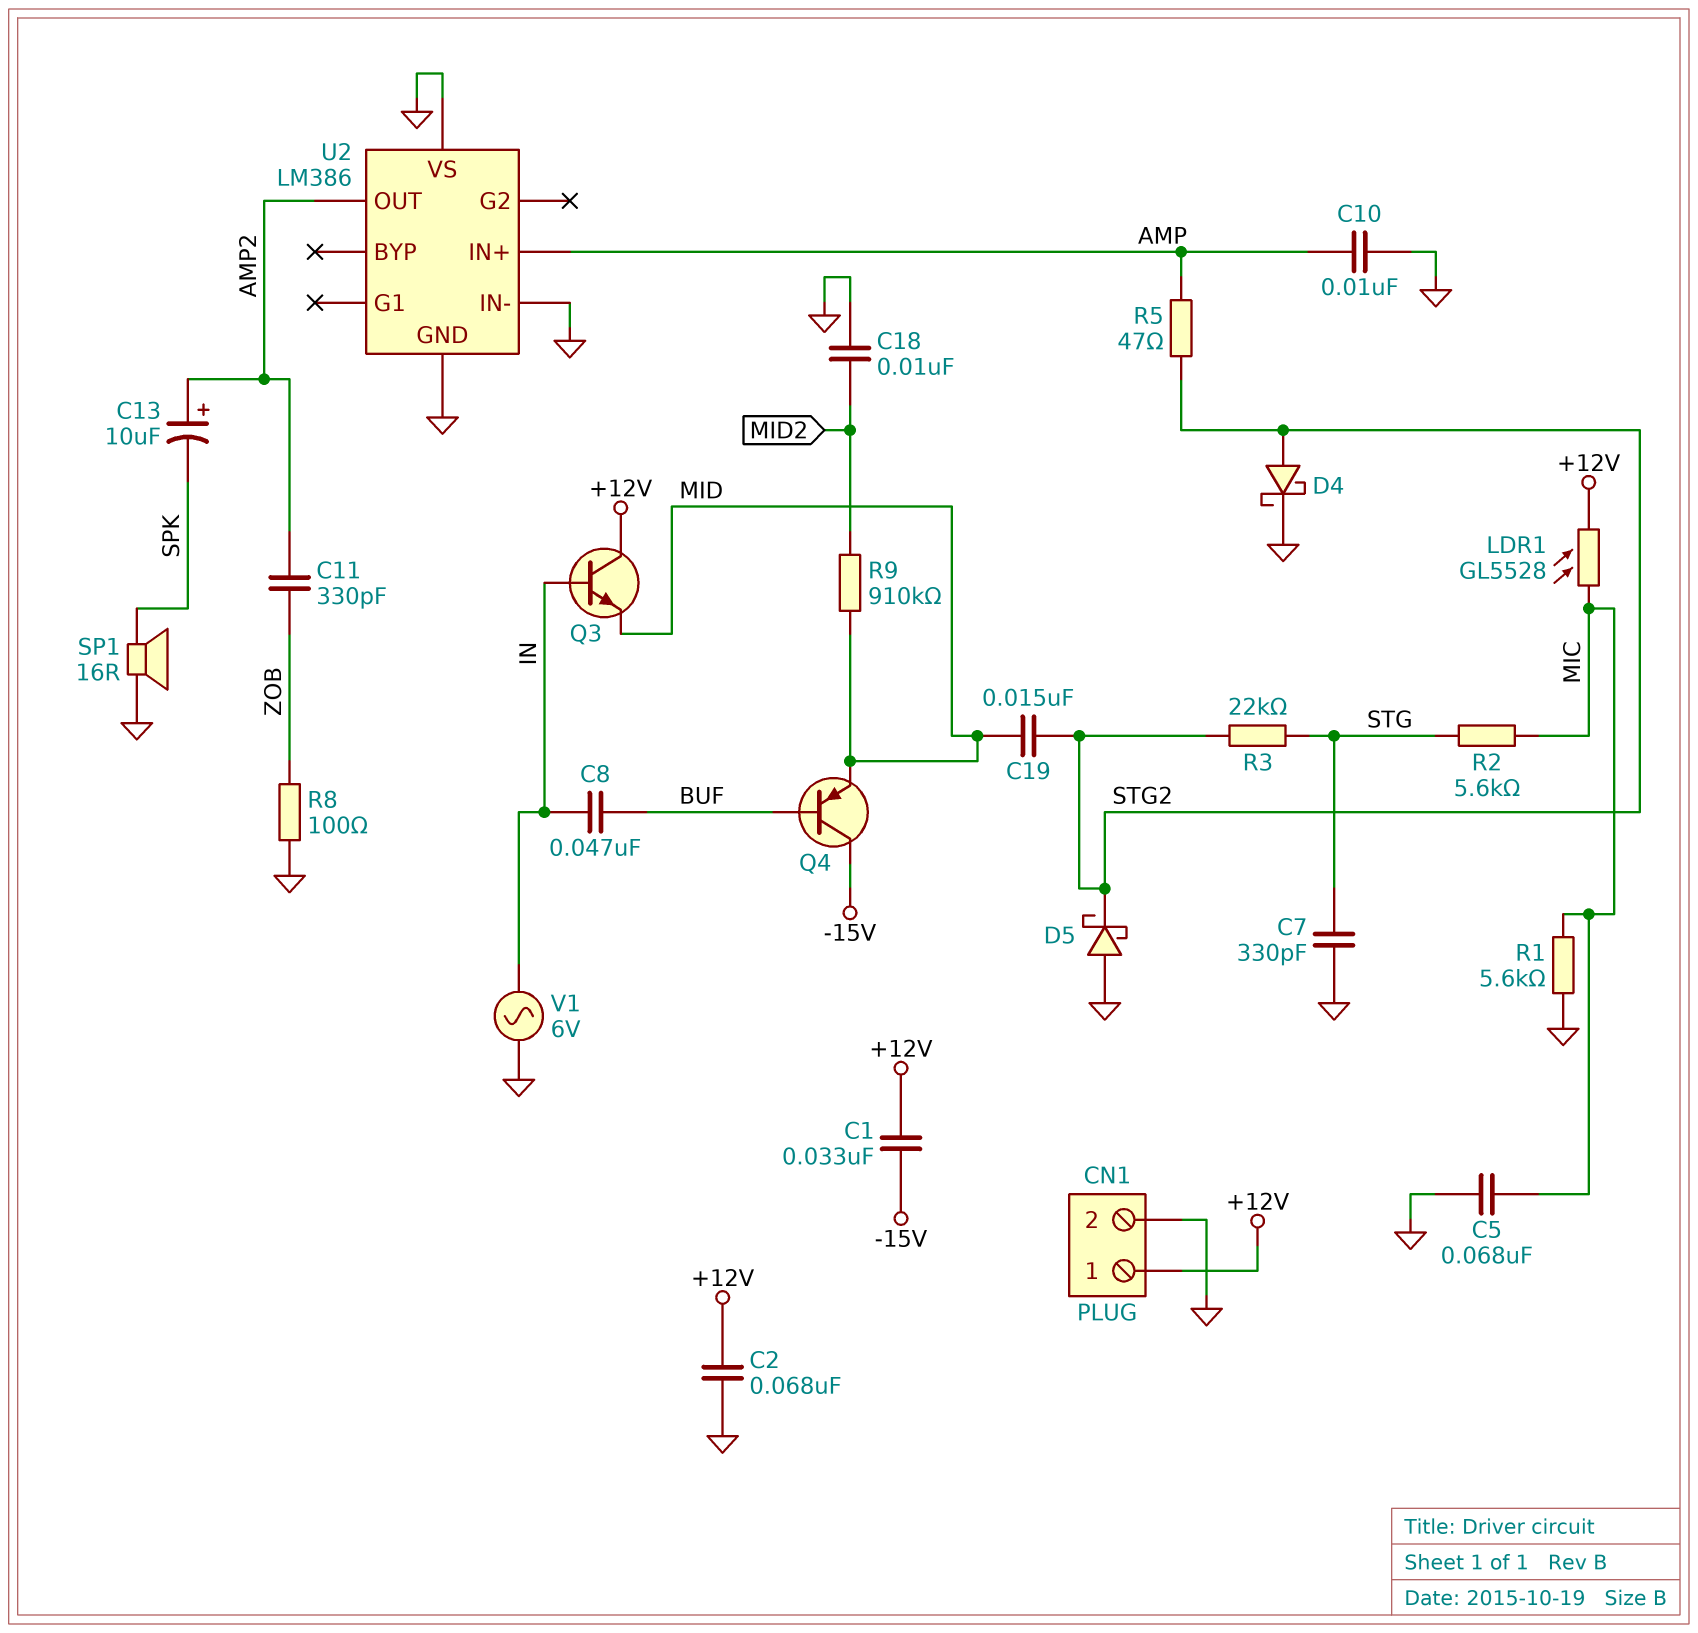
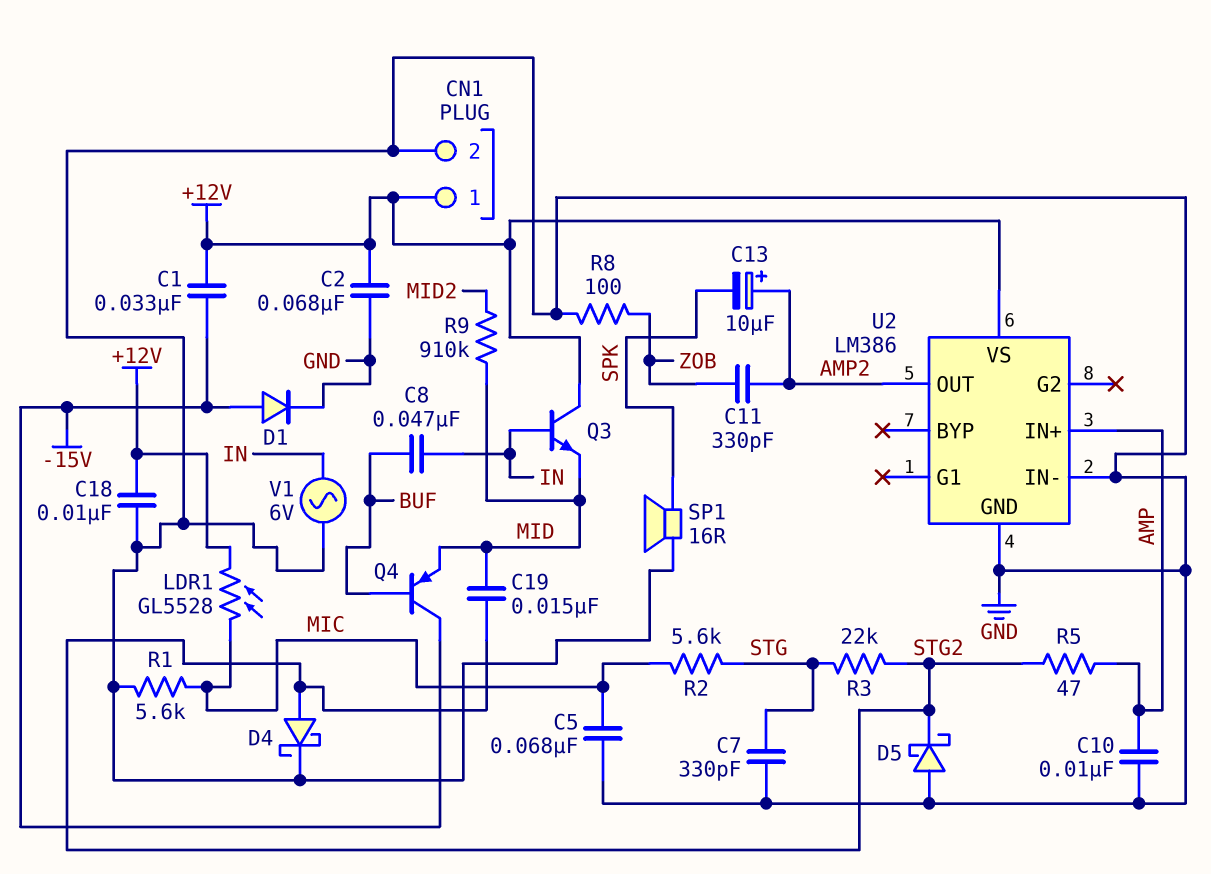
C18: 10nF (GND, MID2) -> 10nF (+12V, GND)
D1: none -> diode (A -15V, K GND)
U2 pin VS: GND -> +12V

